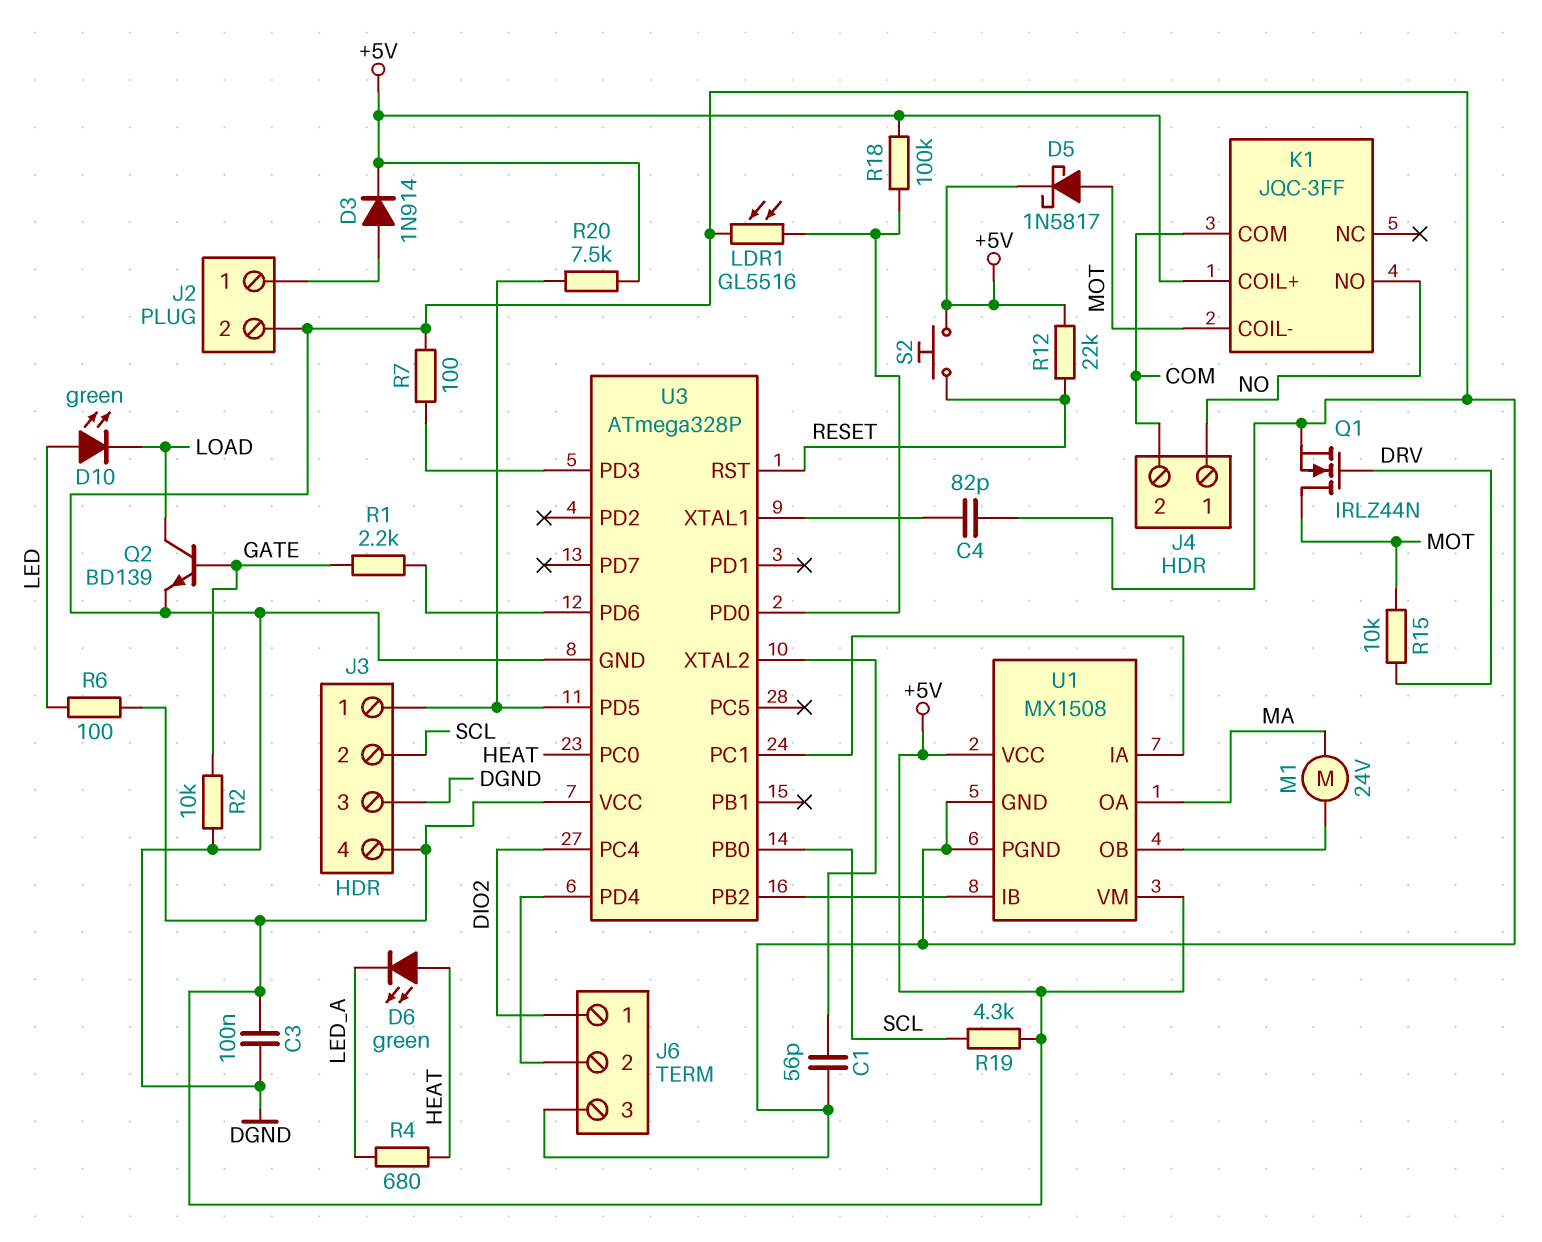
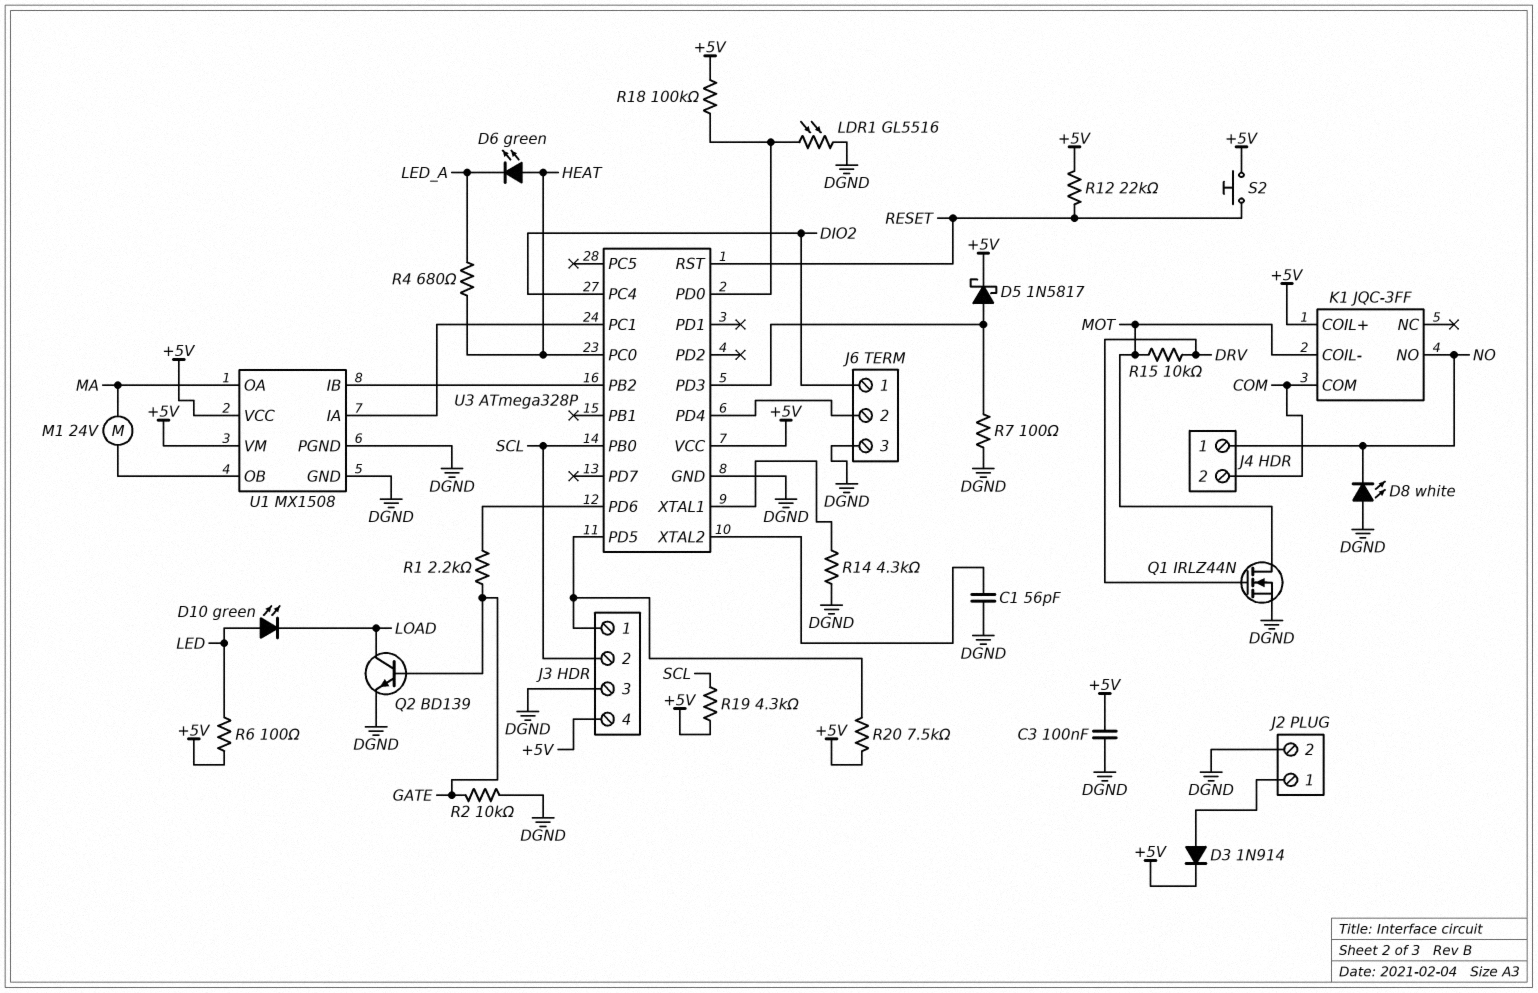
C4: 82pF (DGND, U3/XTAL1) -> none
D5: schottky 1N5817 (A MOT, K +5V) -> schottky 1N5817 (A U3/PD3, K +5V)
D8: none -> LED white (A DGND, K NO)
R14: none -> 4.3k (DGND, U3/XTAL1)

